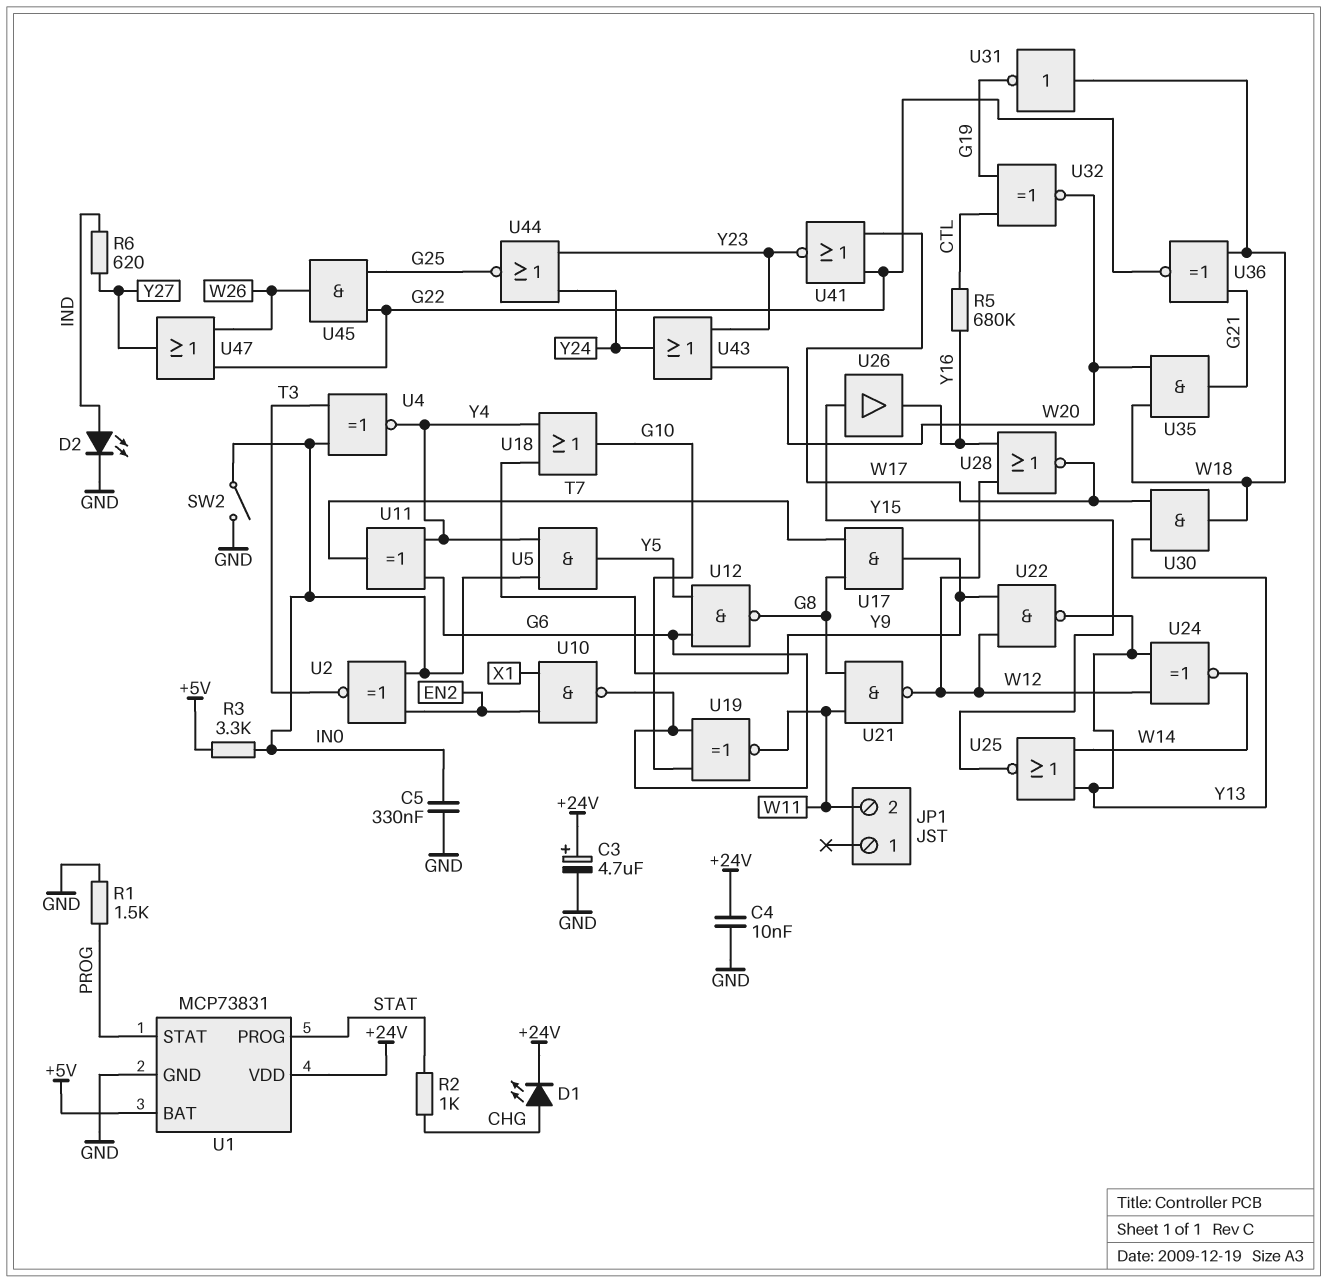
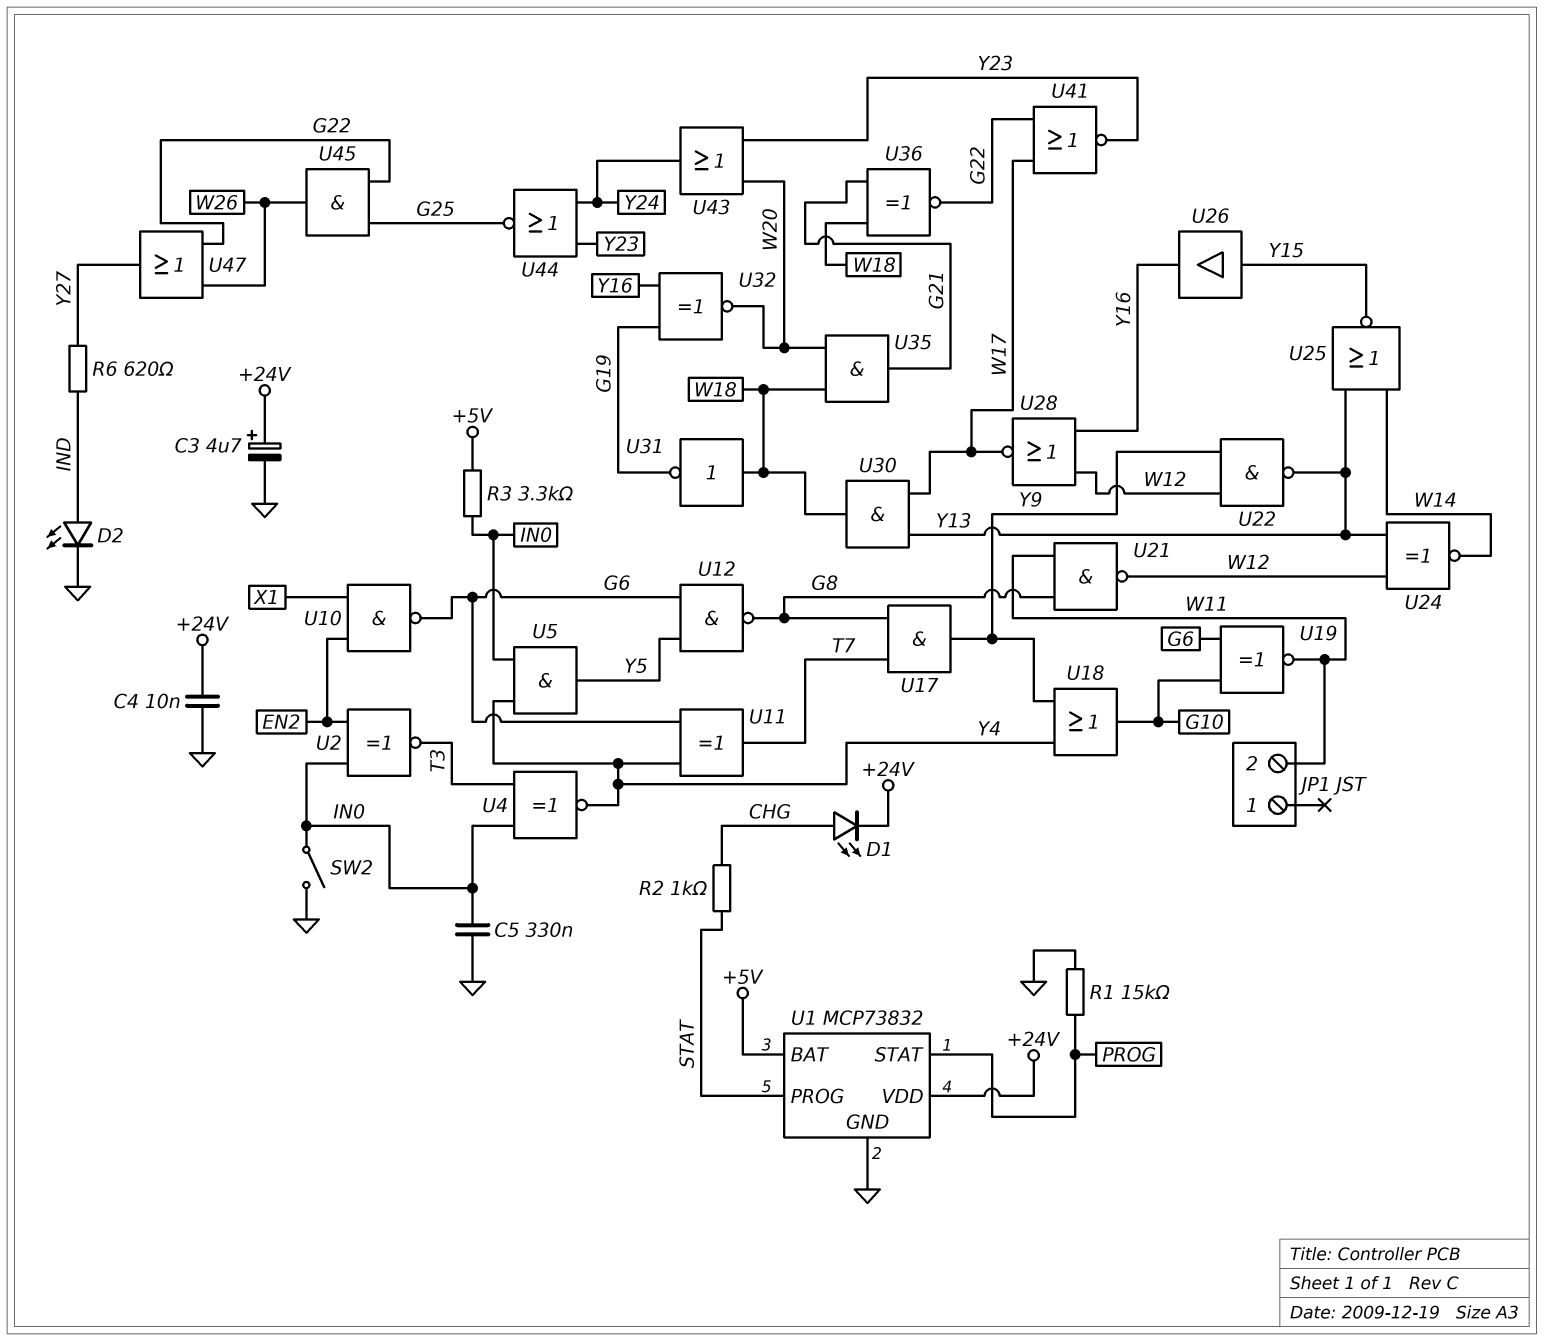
R1: 1.5k (GND, PROG) -> 15k (GND, PROG)
R5: 680k (CTL, Y16) -> none
U1: MCP73831 -> MCP73832
U32: XNOR (in CTL, in G19, out W20) -> XNOR (in G19, in Y16, out W20)

